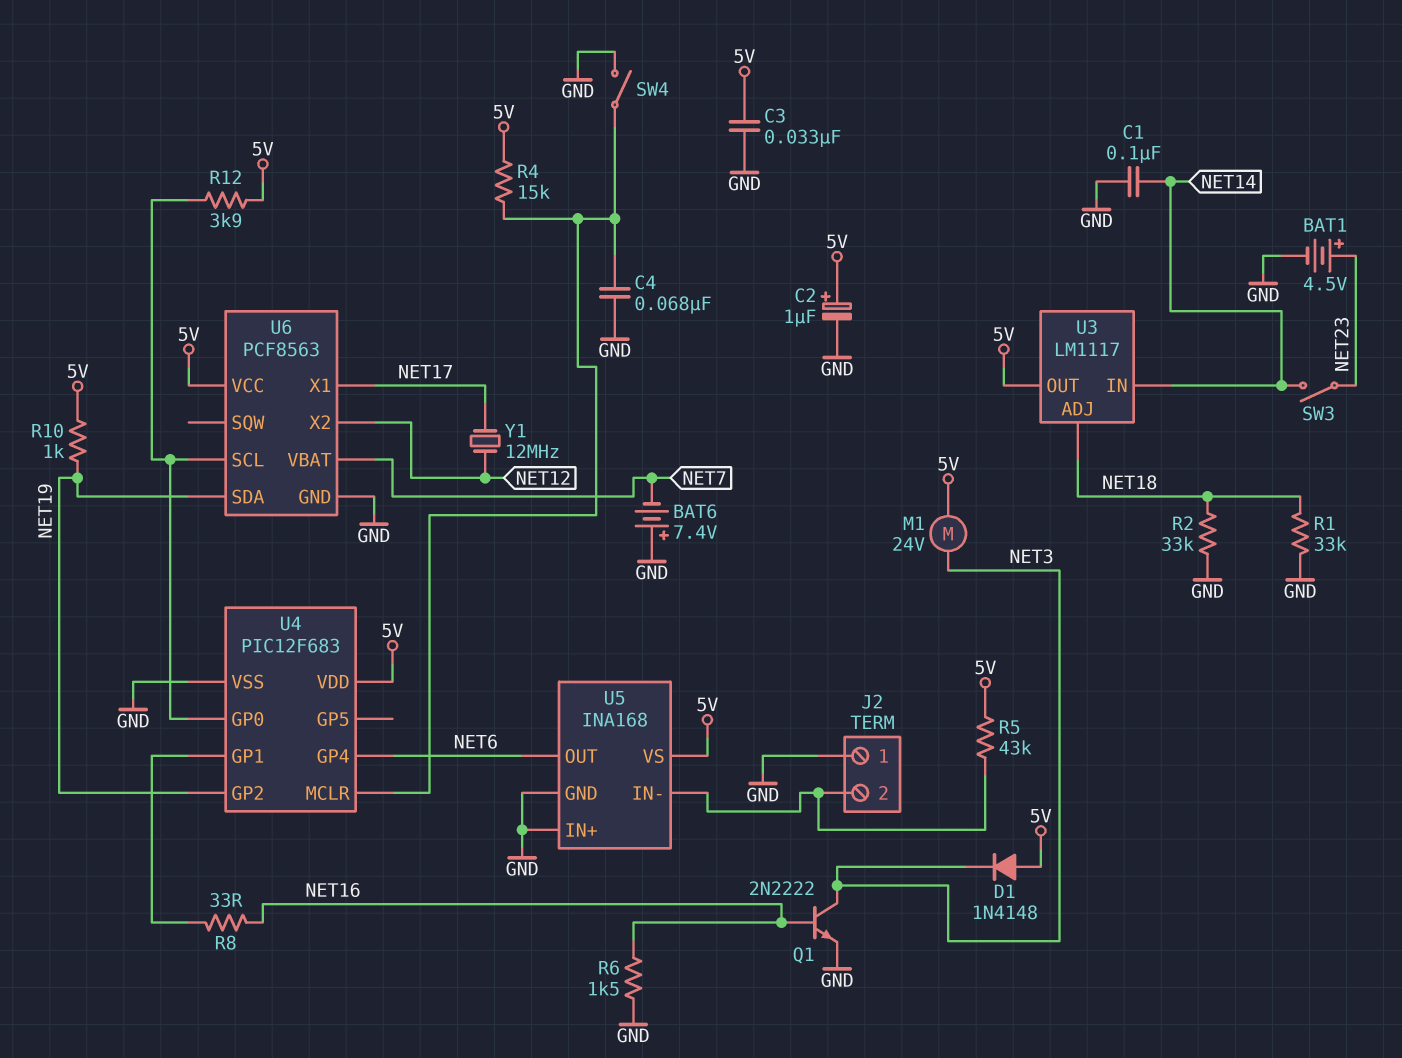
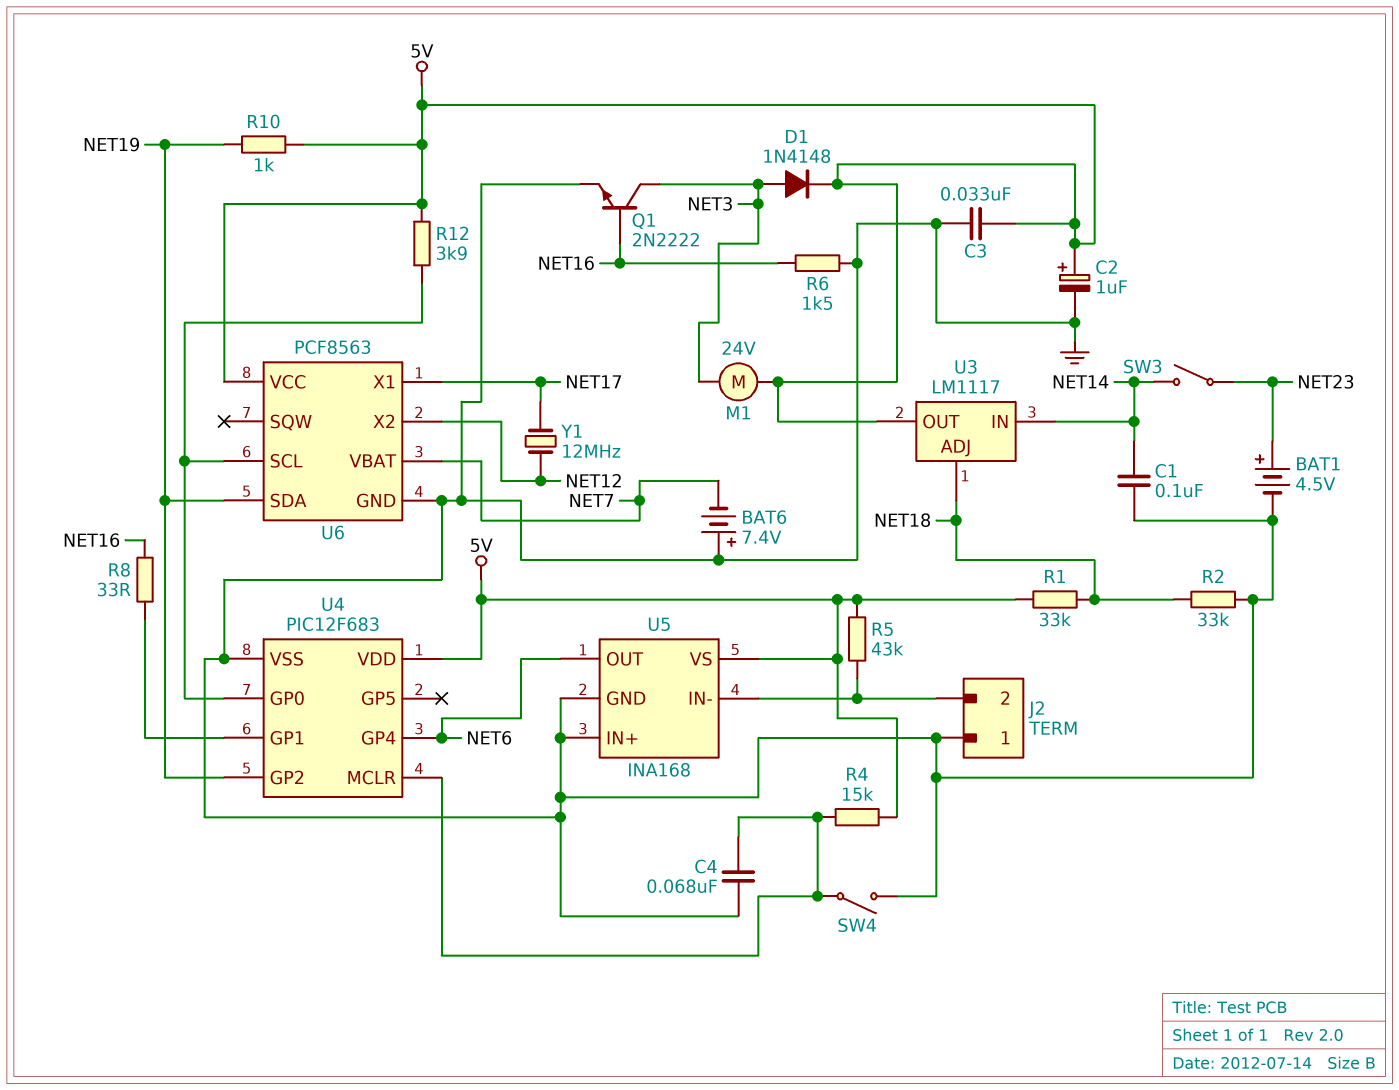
D1: diode 1N4148 (A 5V, K NET3) -> diode 1N4148 (A NET3, K 5V)
R1: 33k (GND, NET18) -> 33k (5V, NET18)

